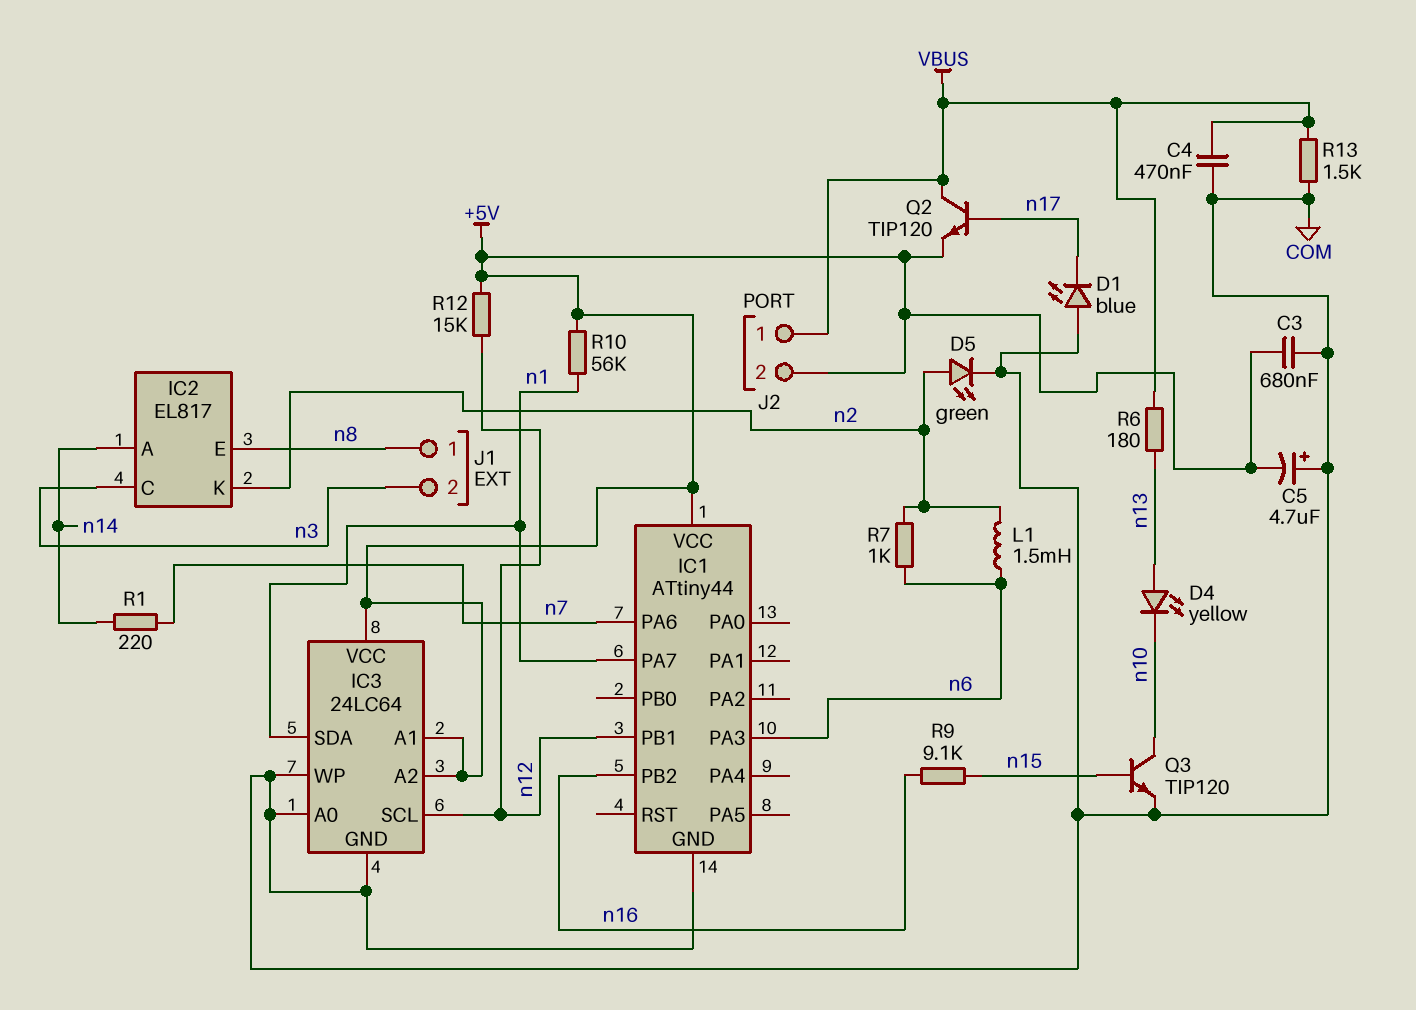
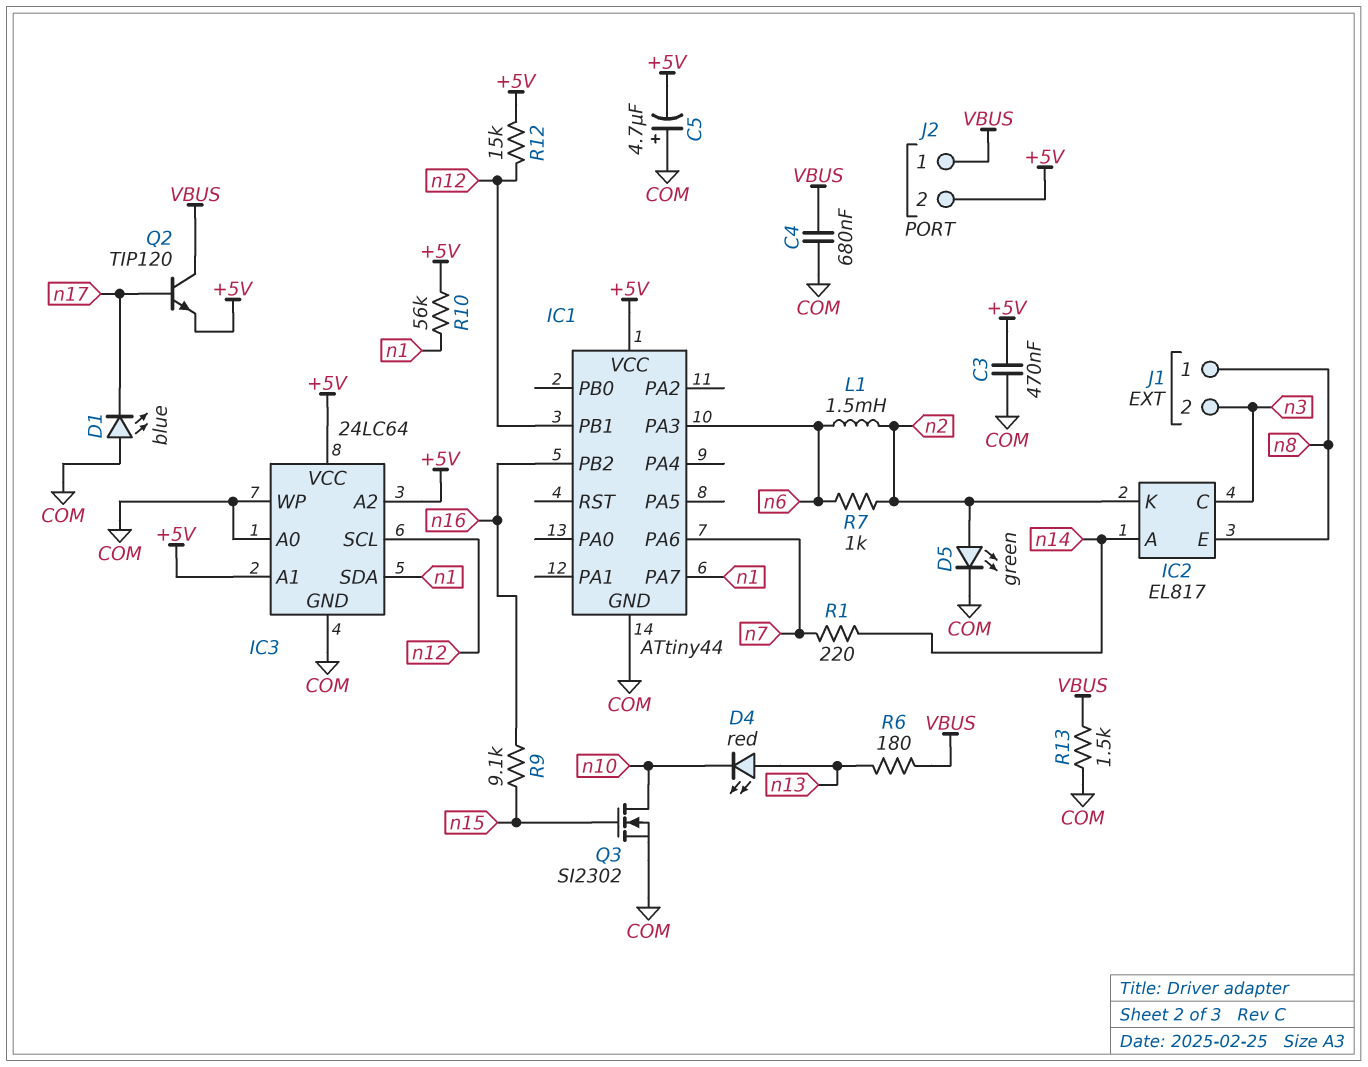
C3: 680nF (+5V, COM) -> 470nF (+5V, COM)
C4: 470nF (COM, VBUS) -> 680nF (COM, VBUS)
D4: LED yellow (A n13, K n10) -> LED red (A n13, K n10)
Q3: NPN TIP120 (B n15, C n10, E COM) -> NMOS SI2302 (G n15, D n10, S COM)

